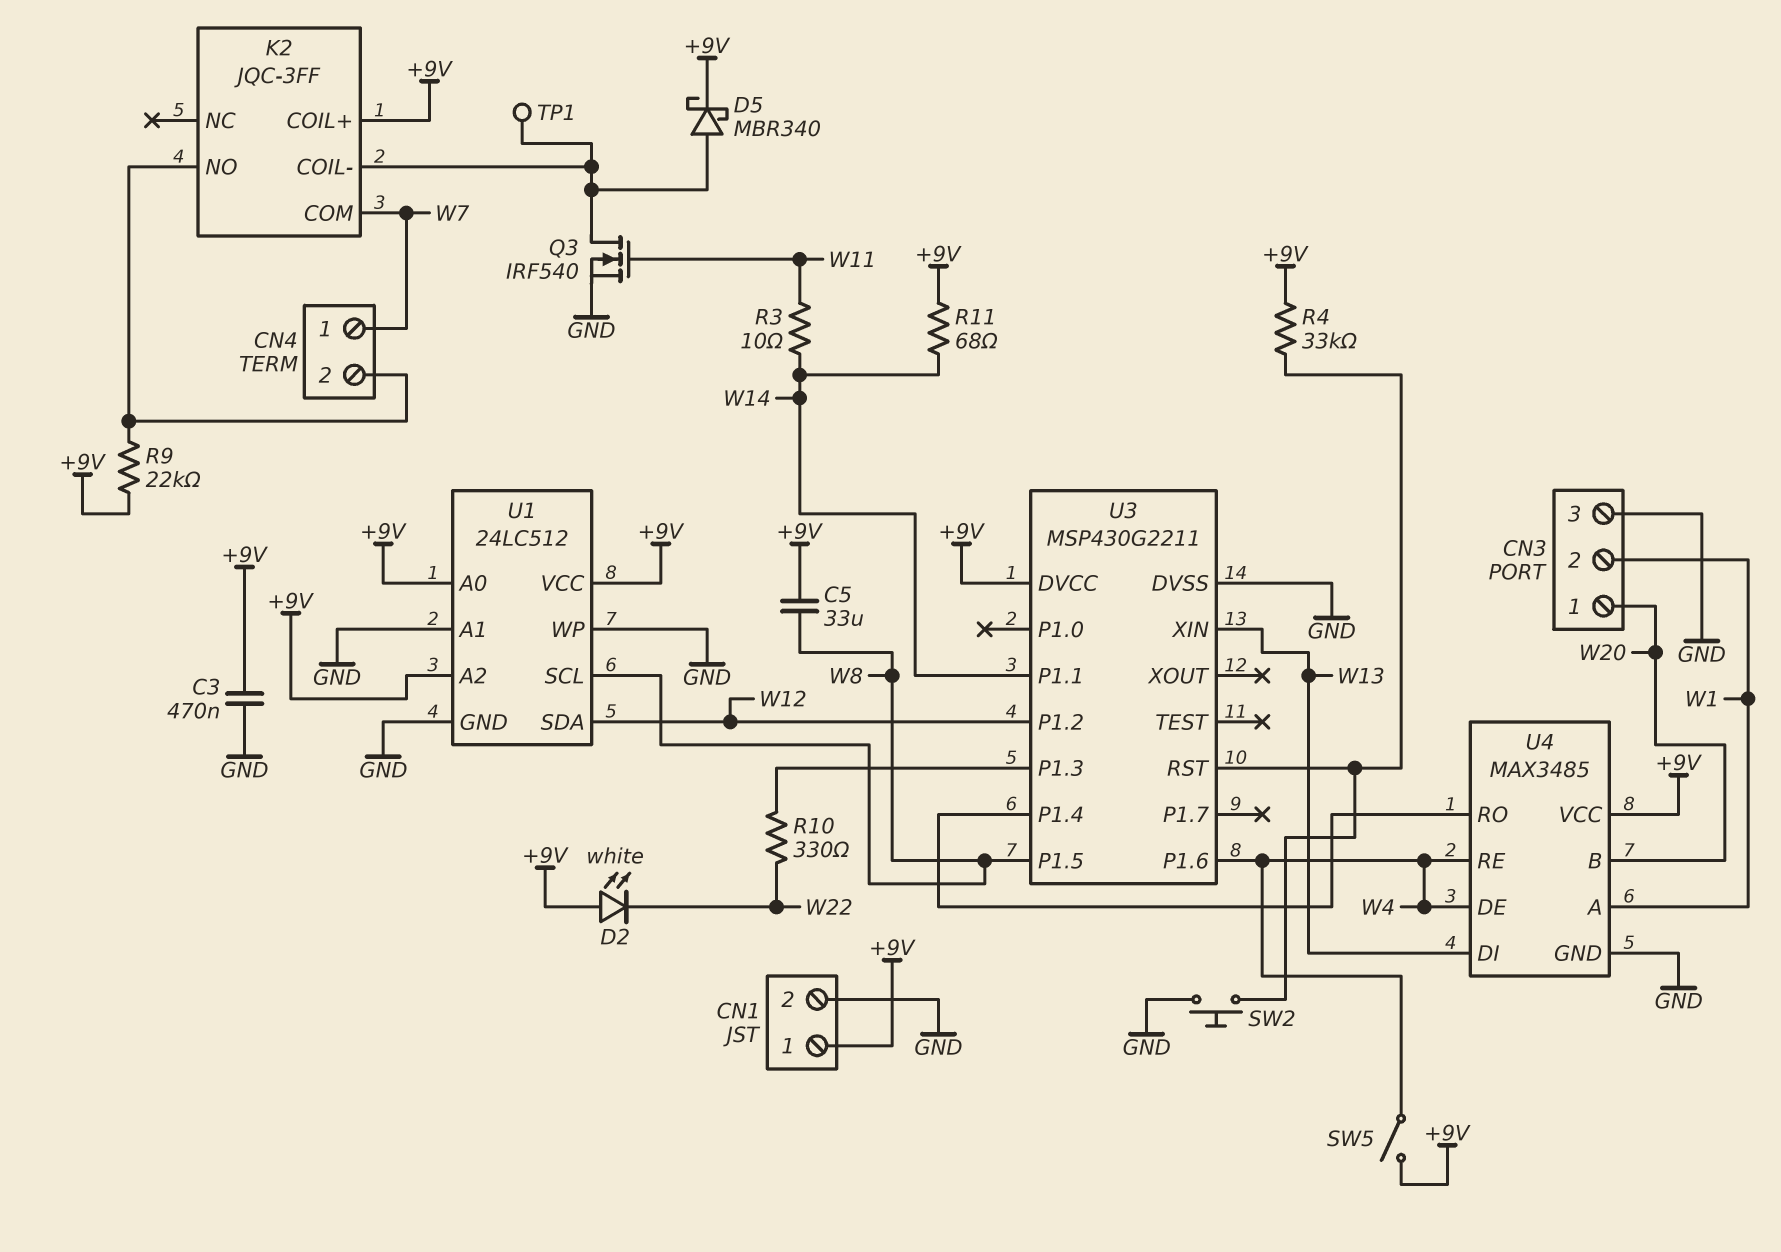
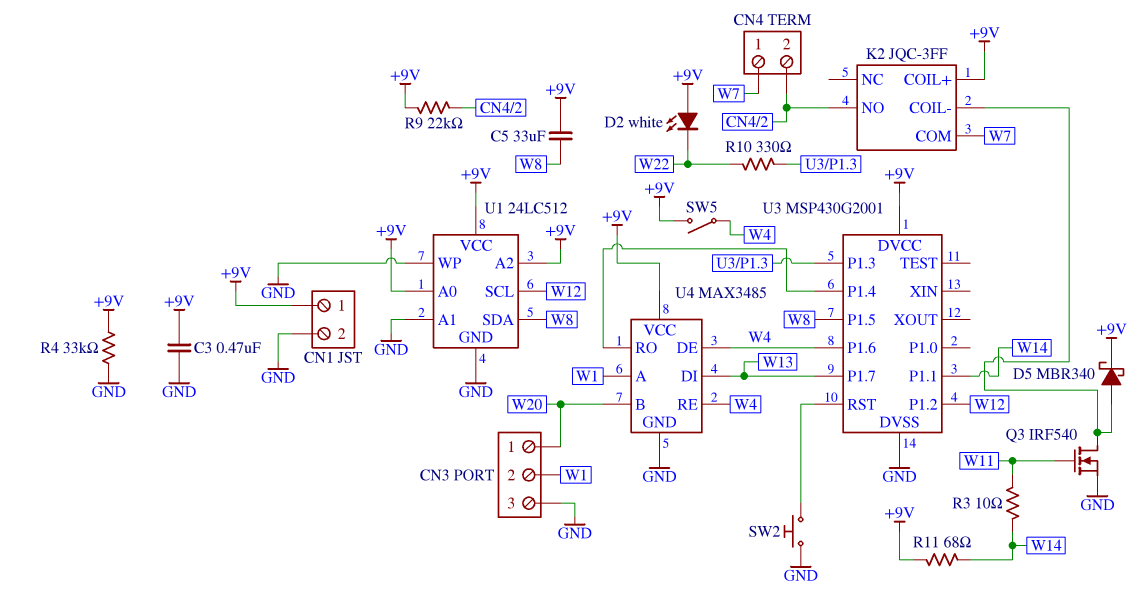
R4: 33k (+9V, U3/RST) -> 33k (+9V, GND)
TP1: test point (K2/COIL-) -> none
U1 pin SCL: W8 -> W12
U1 pin SDA: W12 -> W8
U3: MSP430G2211 -> MSP430G2001
U3 pin P1.7: none -> W13
U3 pin XIN: W13 -> none

